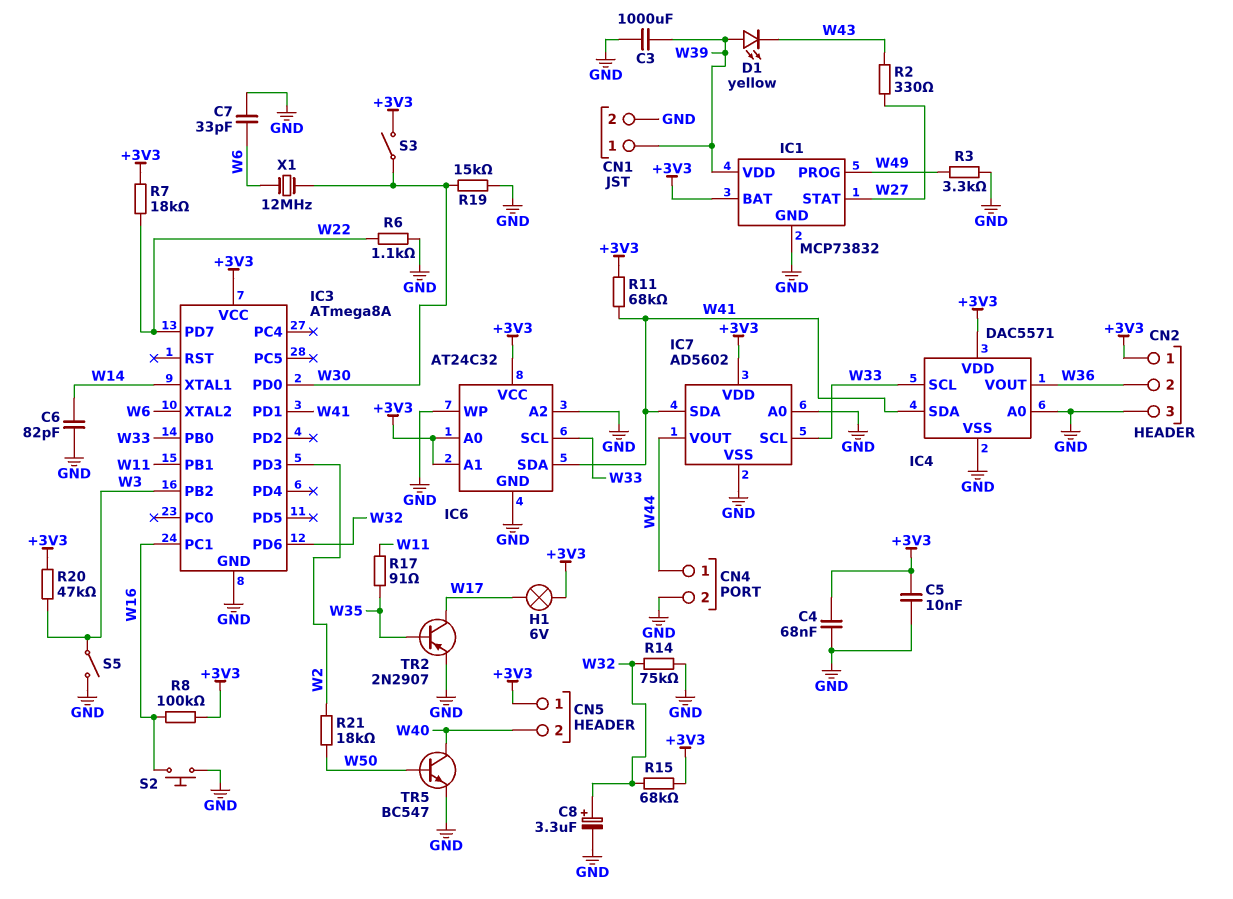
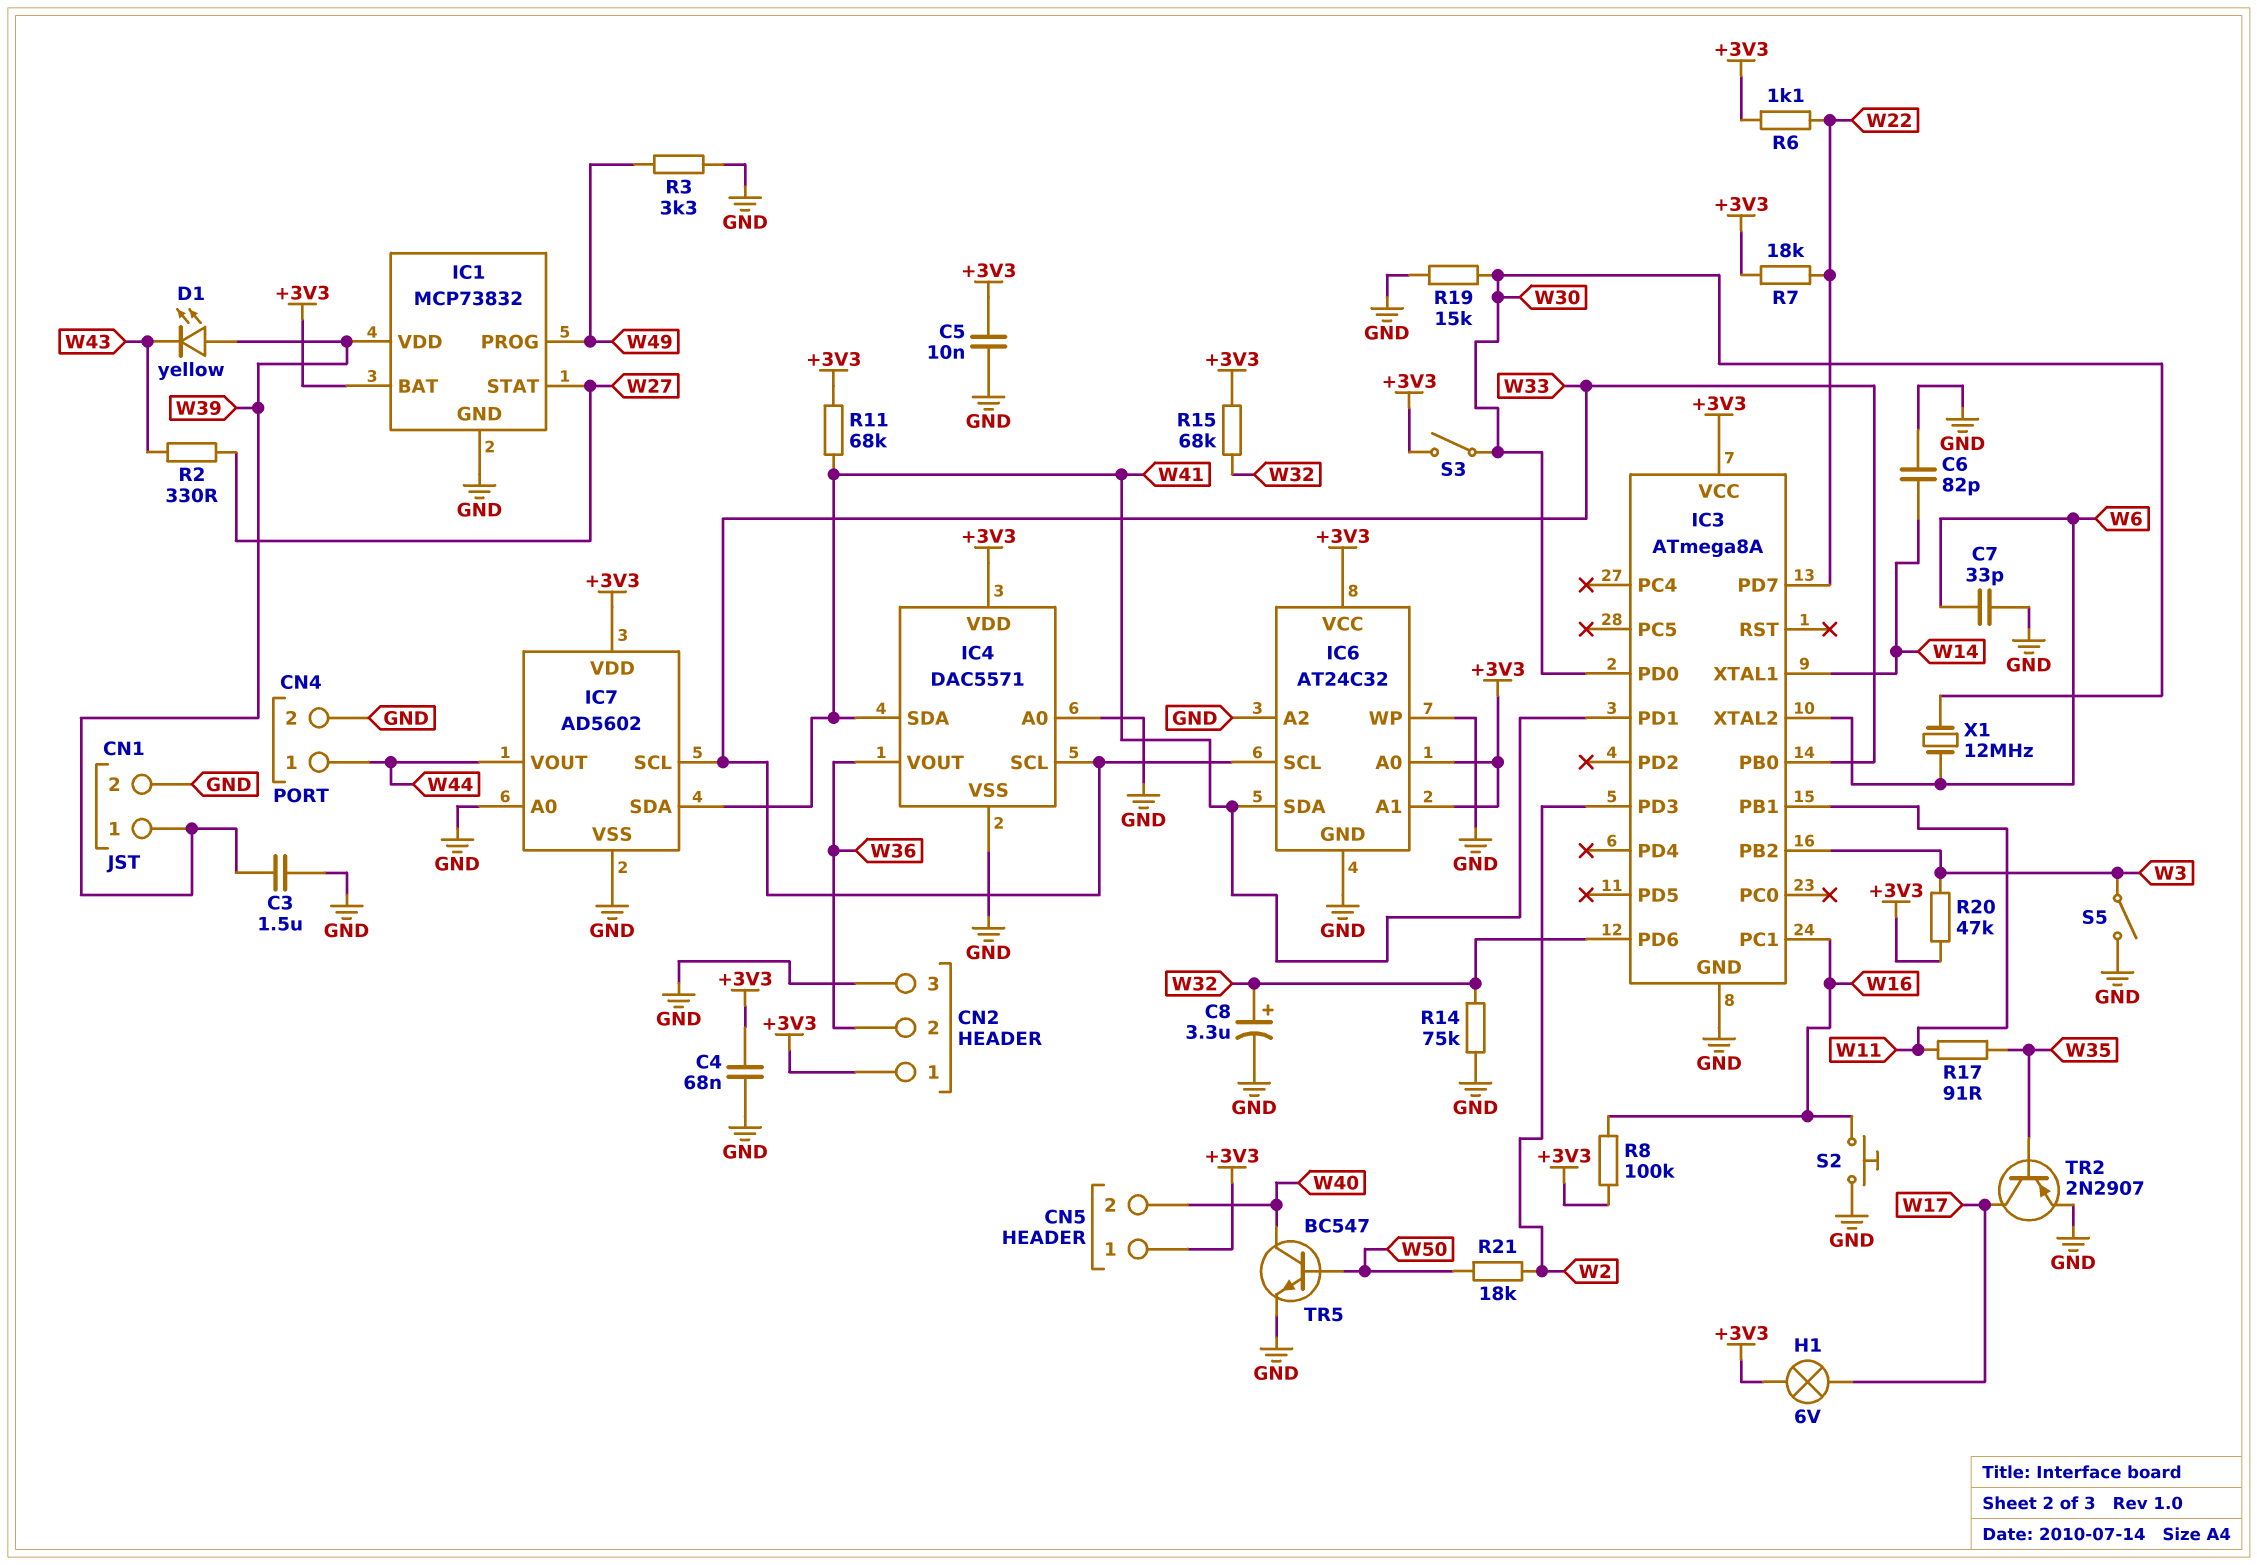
C3: 1000uF (GND, W39) -> 1.5uF (GND, W39)
R6: 1.1k (GND, W22) -> 1.1k (+3V3, W22)

